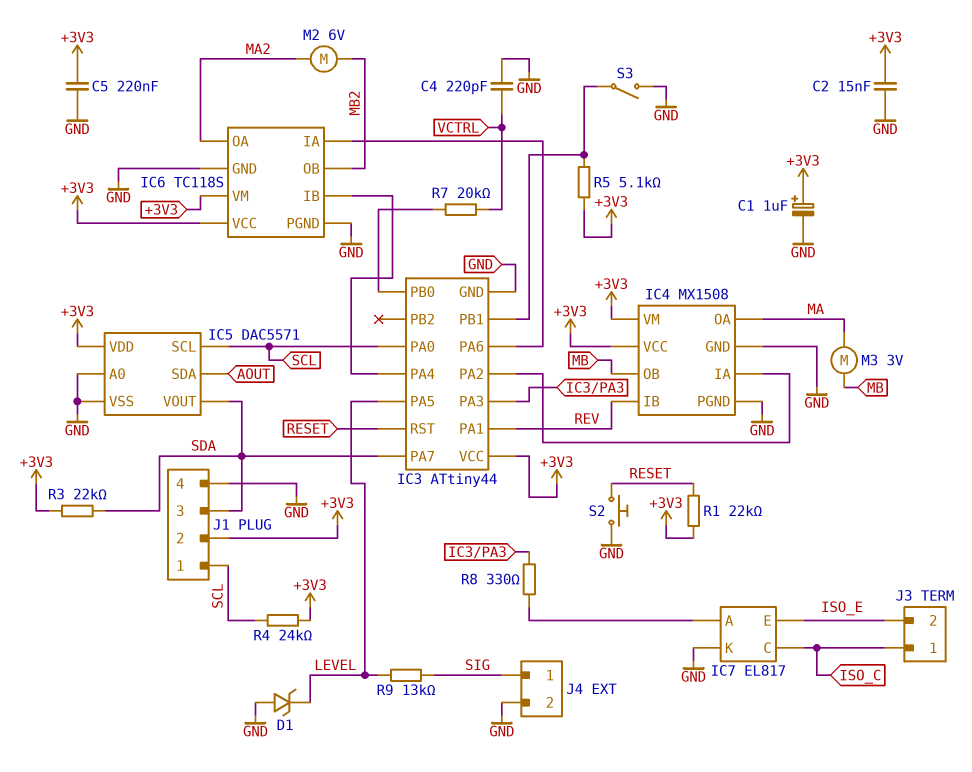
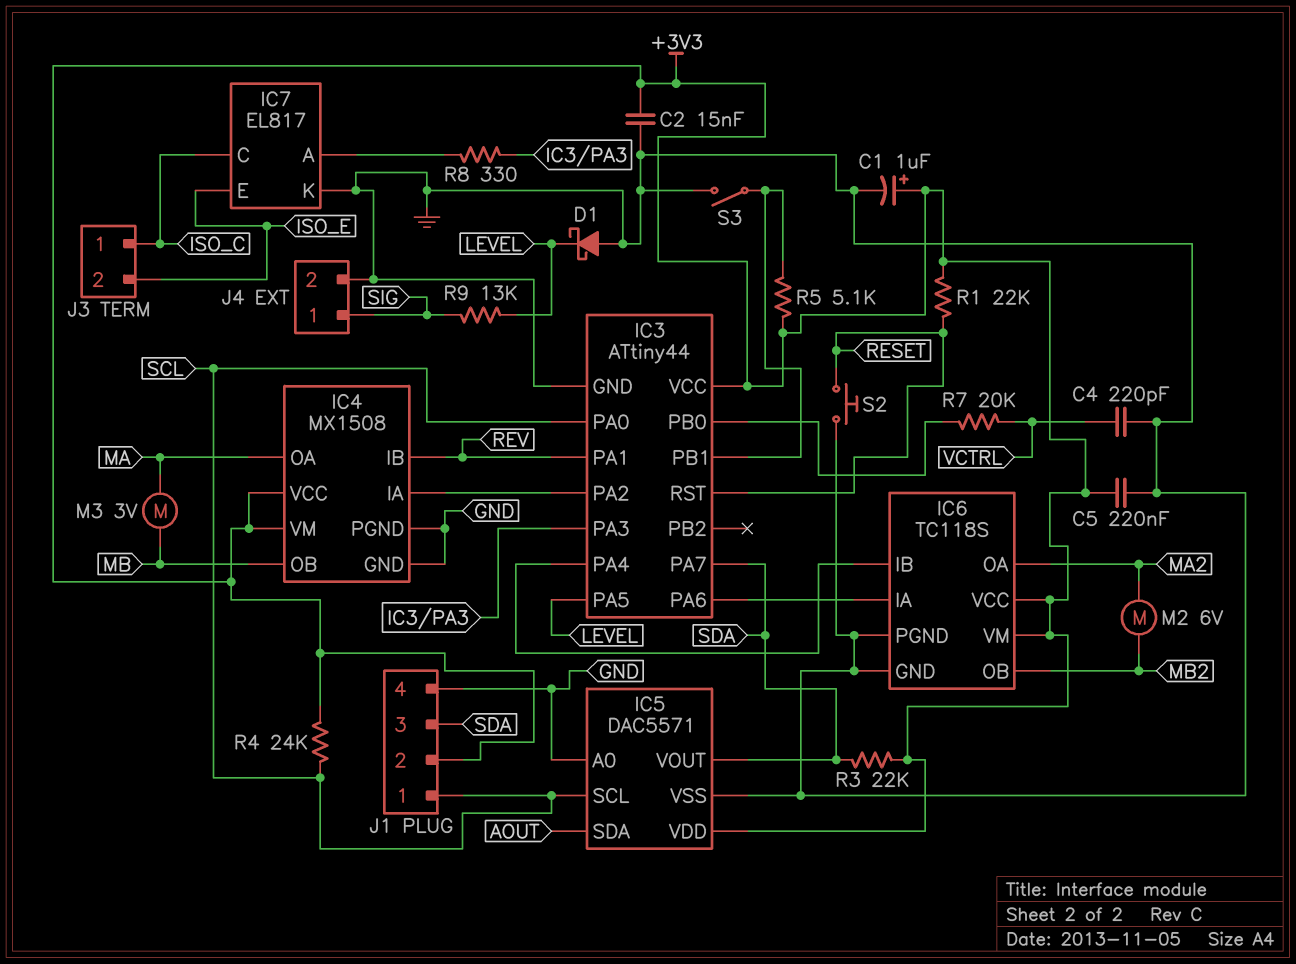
D1: zener (A GND, K LEVEL) -> schottky (A GND, K LEVEL)

